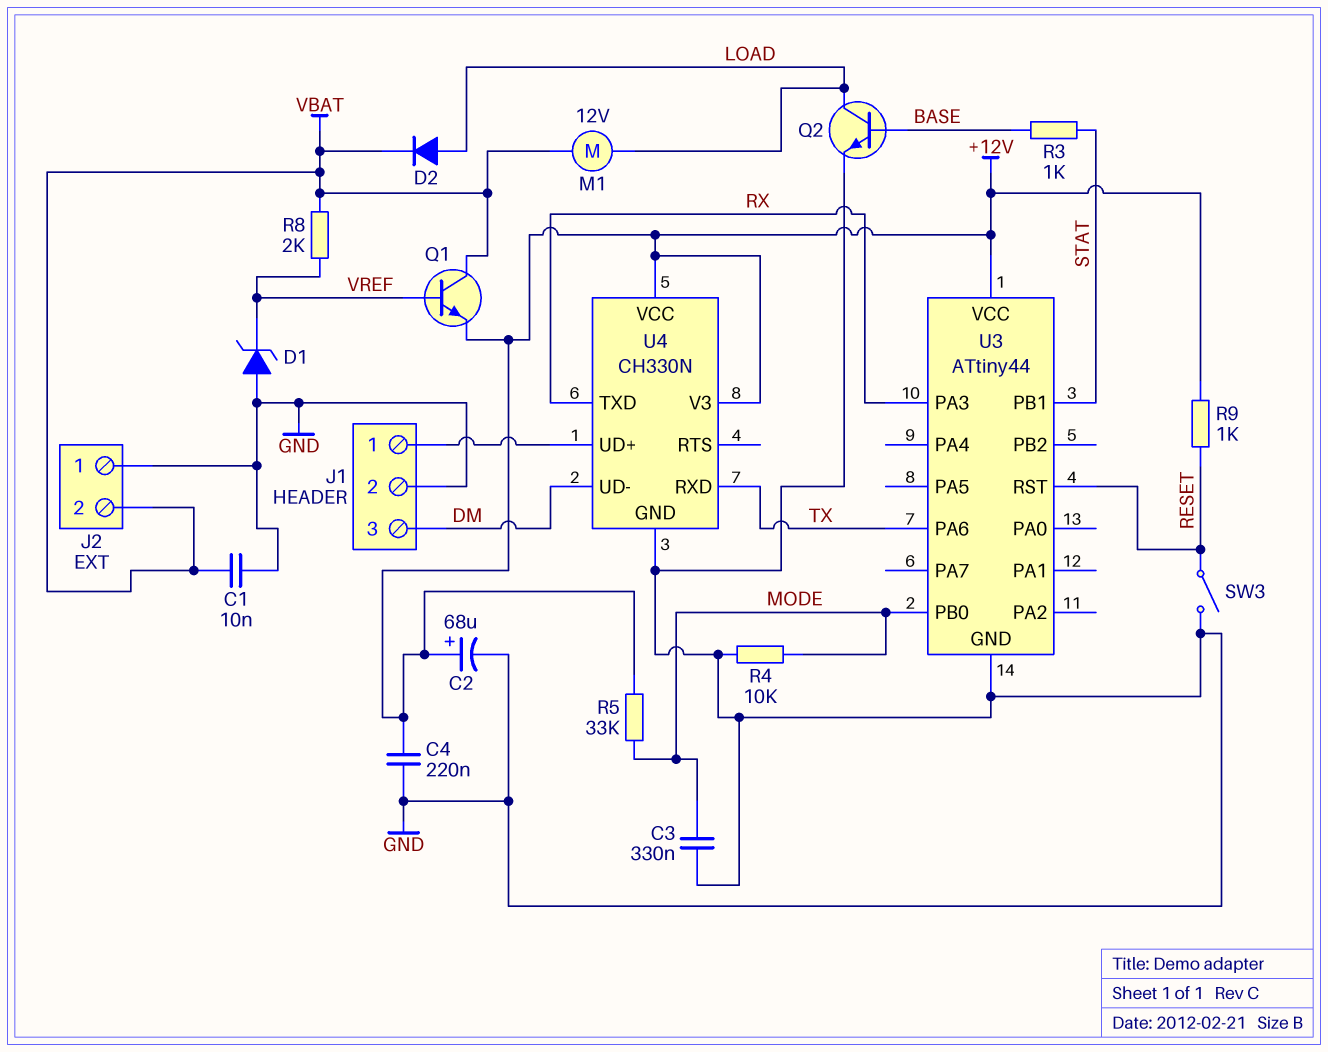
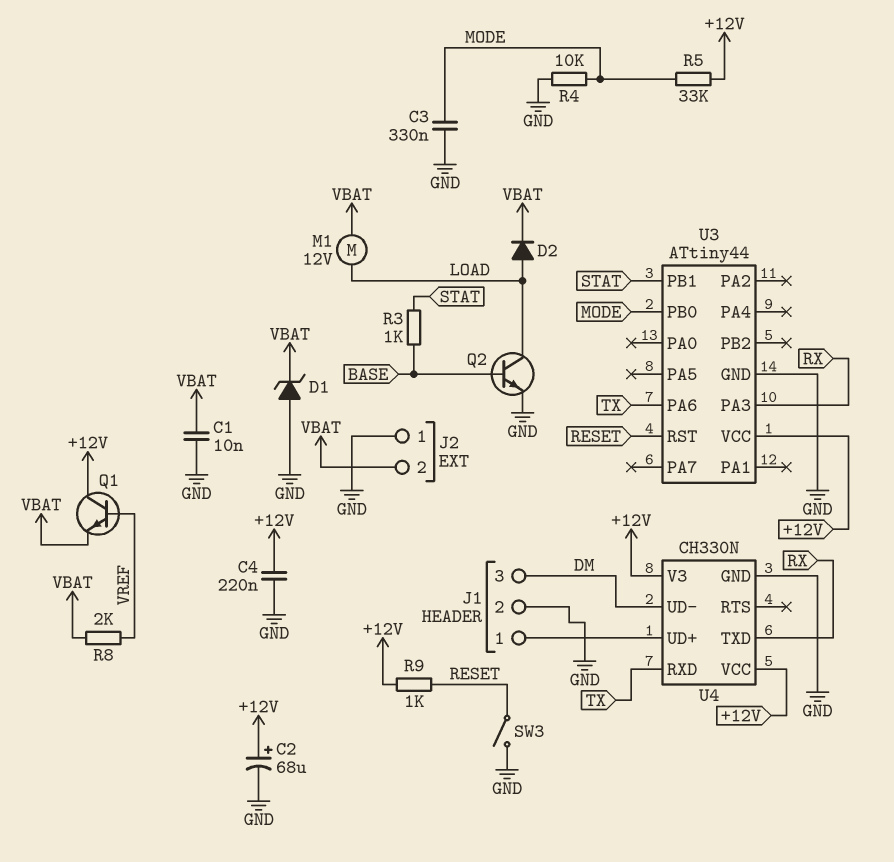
D1: zener (A GND, K VREF) -> zener (A GND, K VBAT)
Q1: NPN (B VREF, C VBAT, E +12V) -> NPN (B VREF, C +12V, E VBAT)

